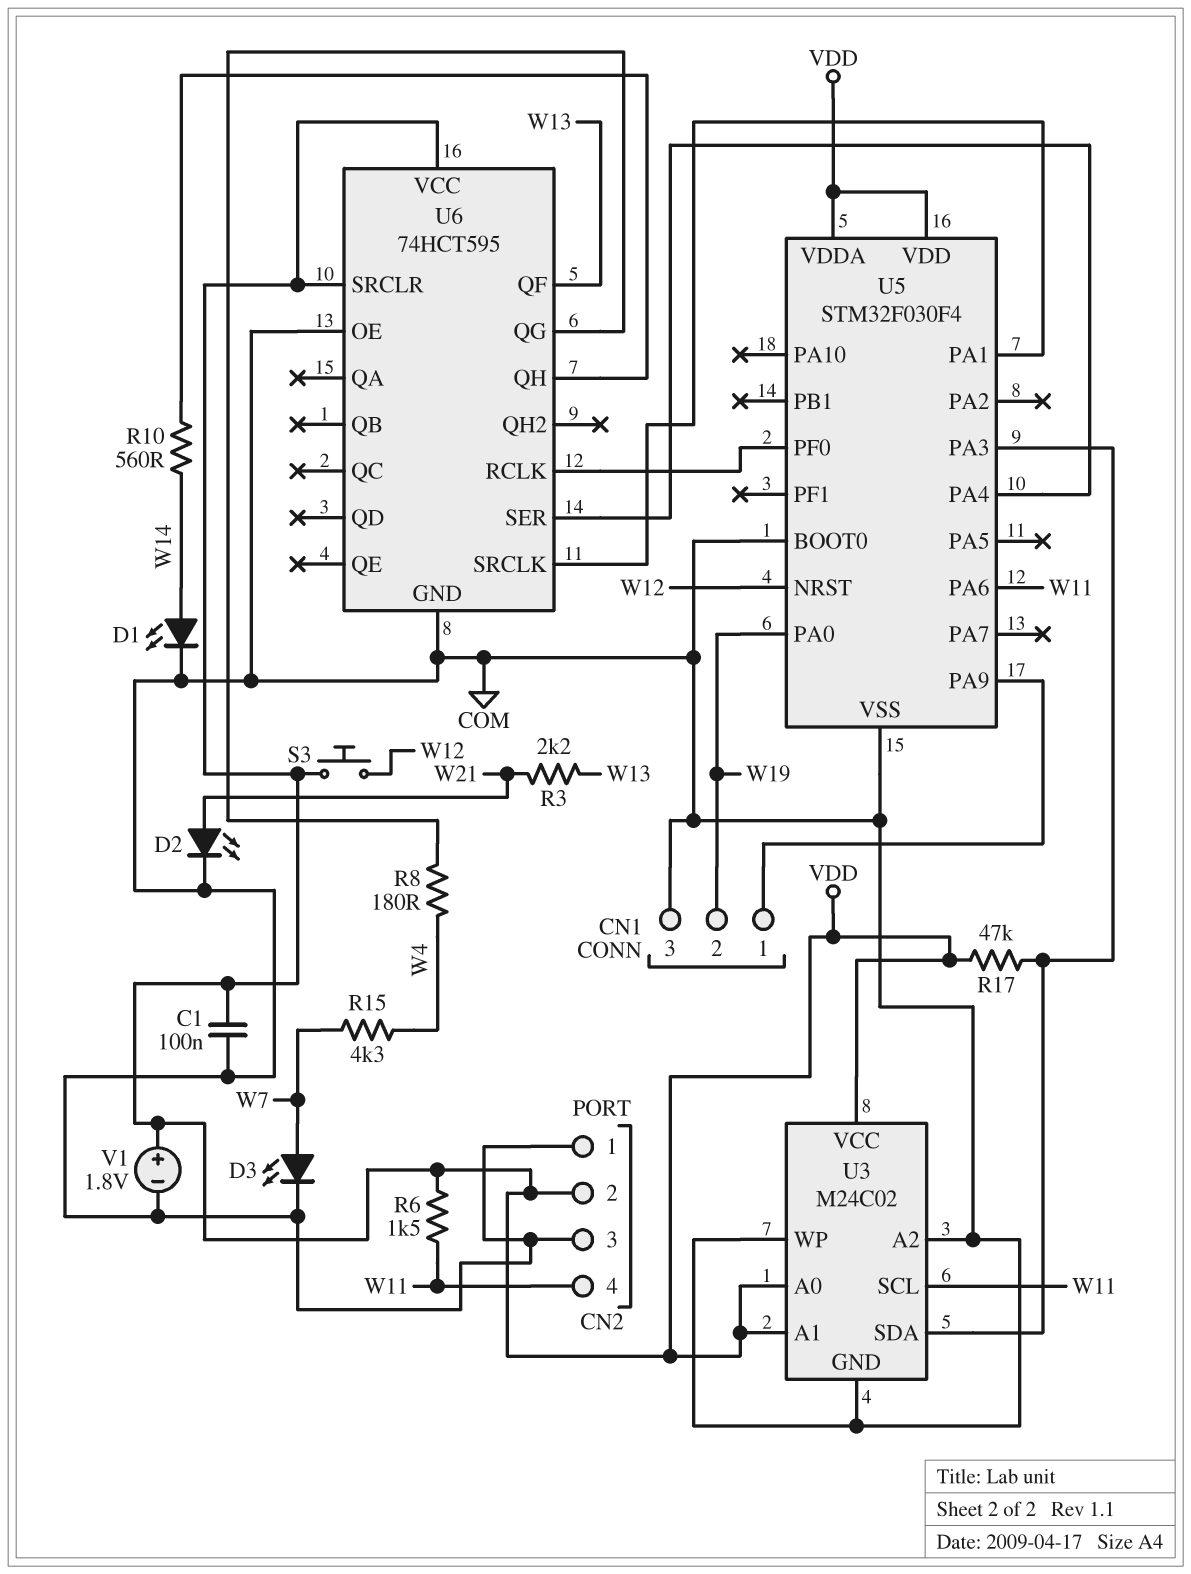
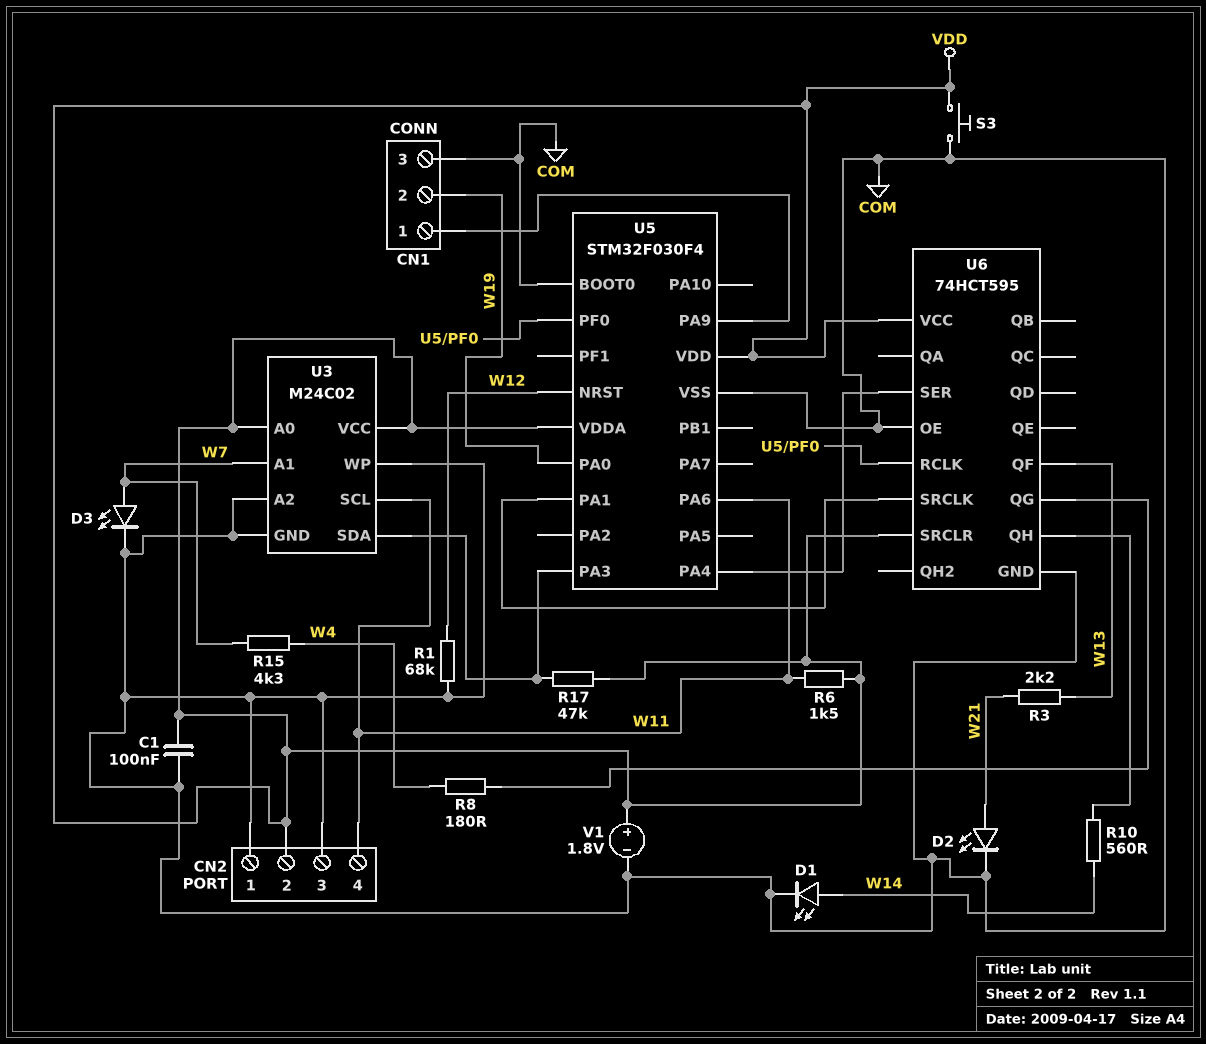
R1: none -> 68k (COM, W12)
S3: button (VDD, W12) -> button (COM, VDD)
U3 pin A1: VDD -> W7

